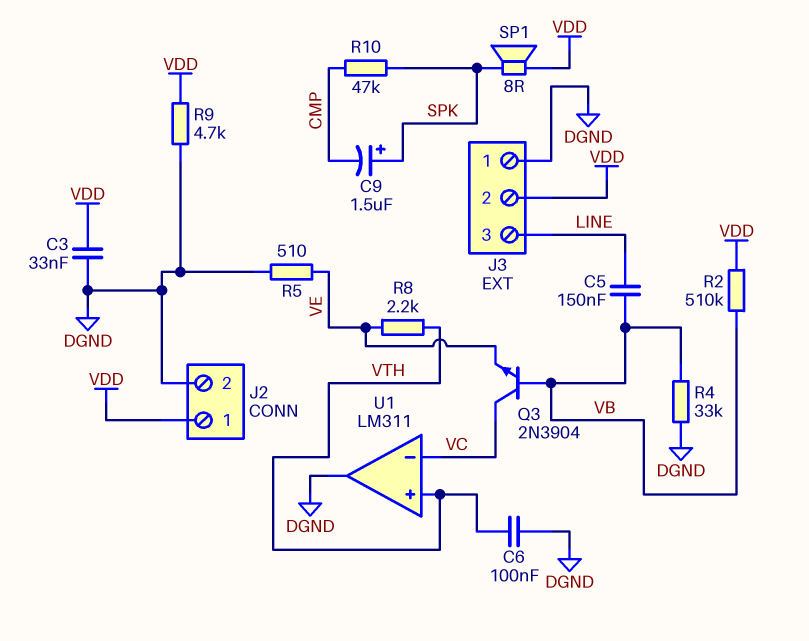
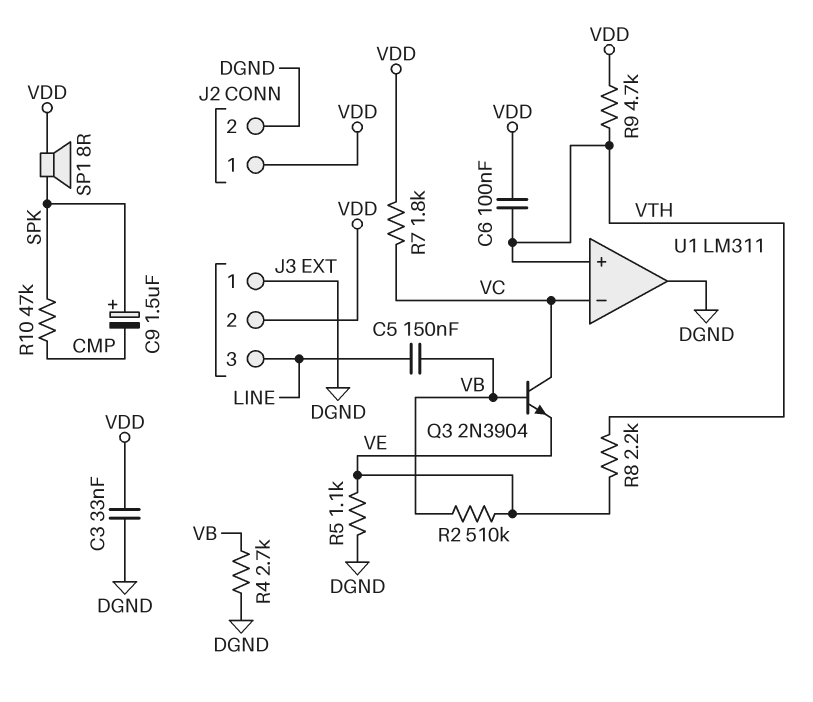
C6: 100nF (DGND, VTH) -> 100nF (VDD, VTH)
R2: 510k (VB, VDD) -> 510k (VB, VE)
R4: 33k (DGND, VB) -> 2.7k (DGND, VB)
R5: 510 (DGND, VE) -> 1.1k (DGND, VE)
R7: none -> 1.8k (VC, VDD)
R9: 4.7k (DGND, VDD) -> 4.7k (VDD, VTH)

